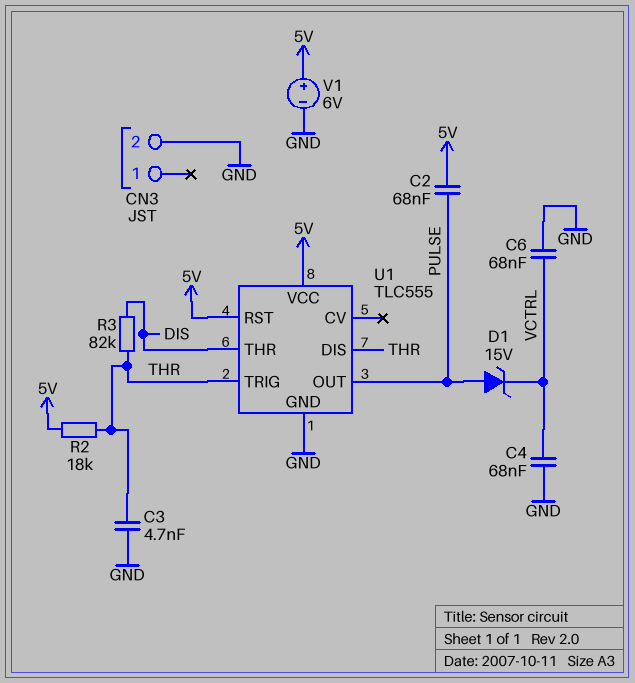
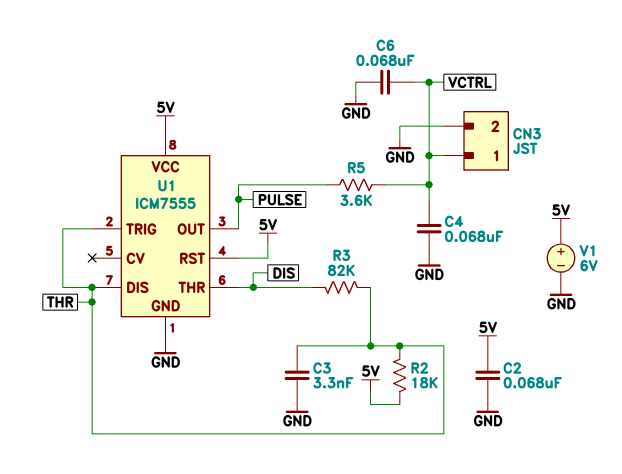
C2: 68nF (5V, PULSE) -> 68nF (5V, GND)
C3: 4.7nF (GND, THR) -> 3.3nF (GND, THR)
CN3 pin 1: none -> VCTRL
D1: zener 15V (A PULSE, K VCTRL) -> none
R5: none -> 3.6k (PULSE, VCTRL)
U1: TLC555 -> ICM7555

